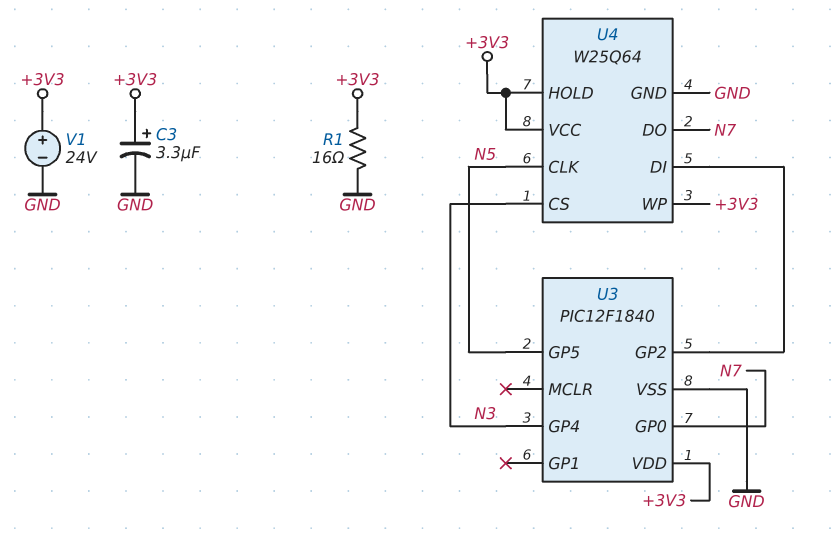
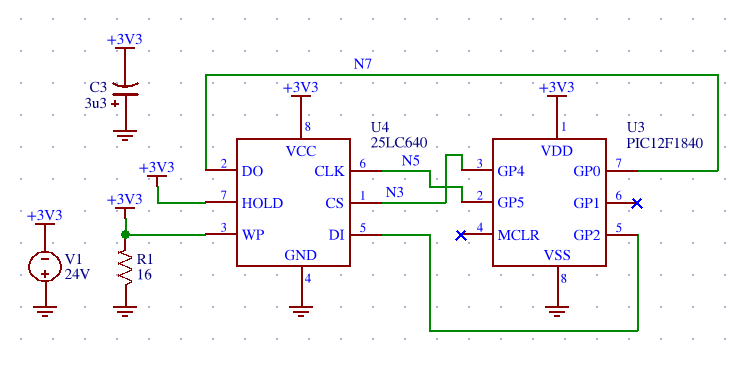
C3: 3.3uF (plus +3V3, minus GND) -> 3.3uF (plus GND, minus +3V3)
U4: W25Q64 -> 25LC640
V1: 24V (plus +3V3, minus GND) -> 24V (plus GND, minus +3V3)

